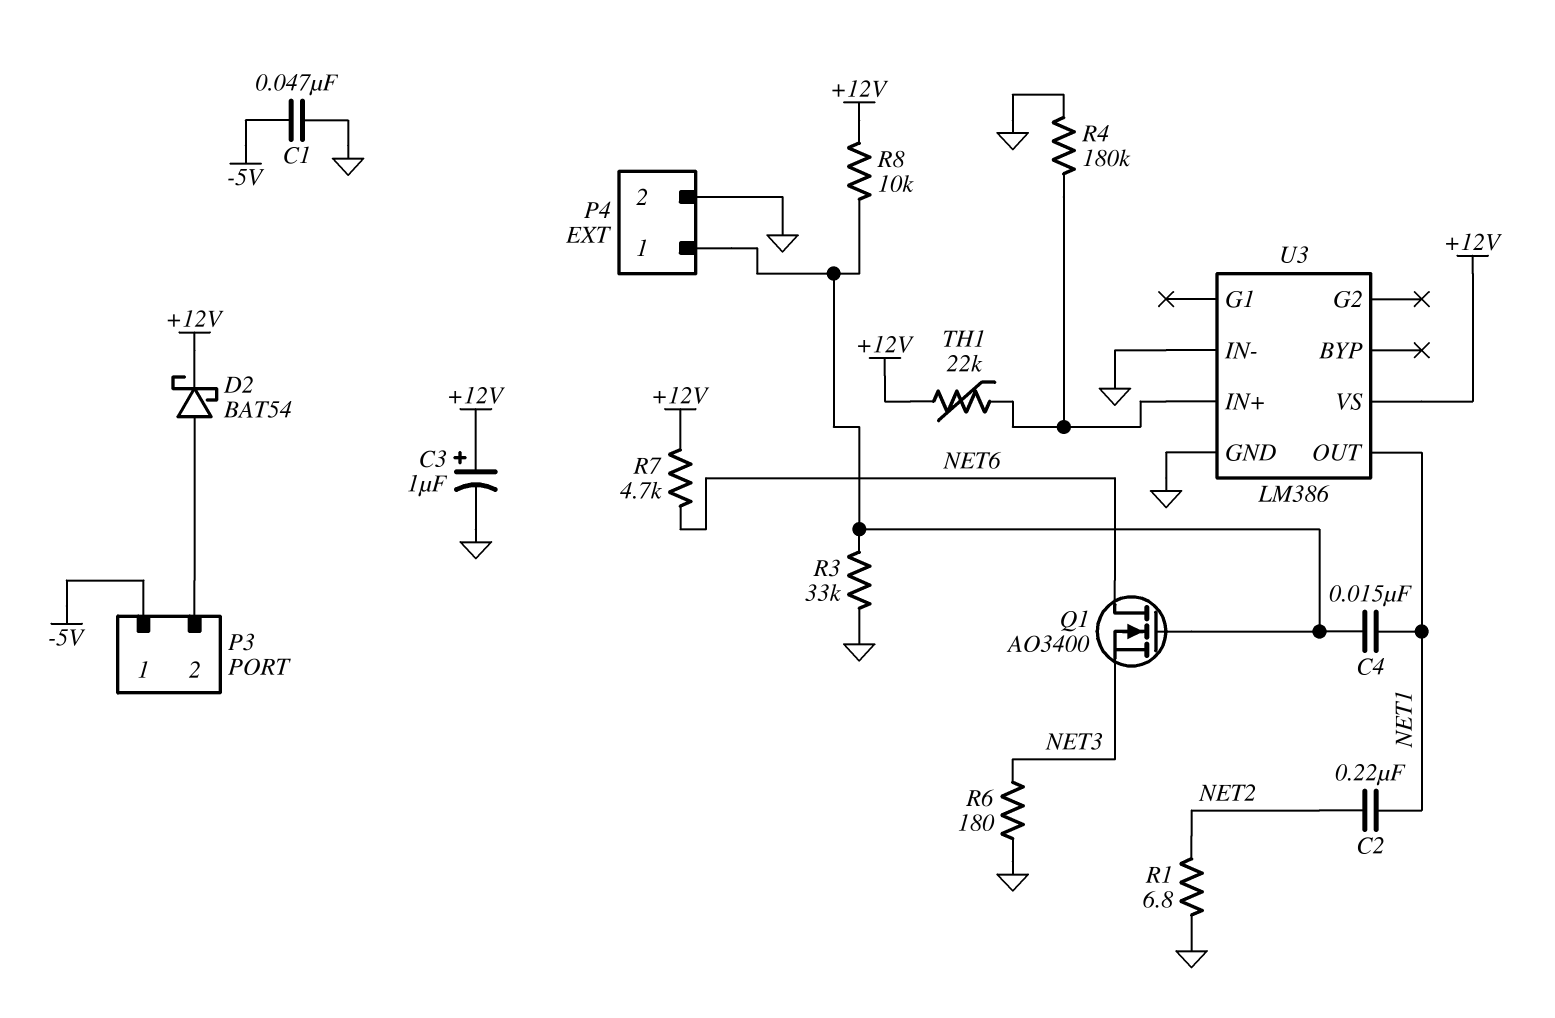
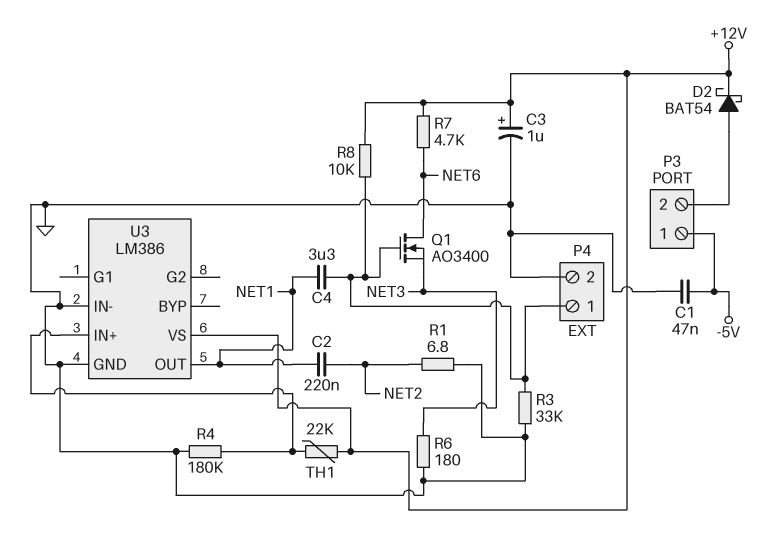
C4: 15nF (NET1, P4/1) -> 3.3uF (NET1, P4/1)

